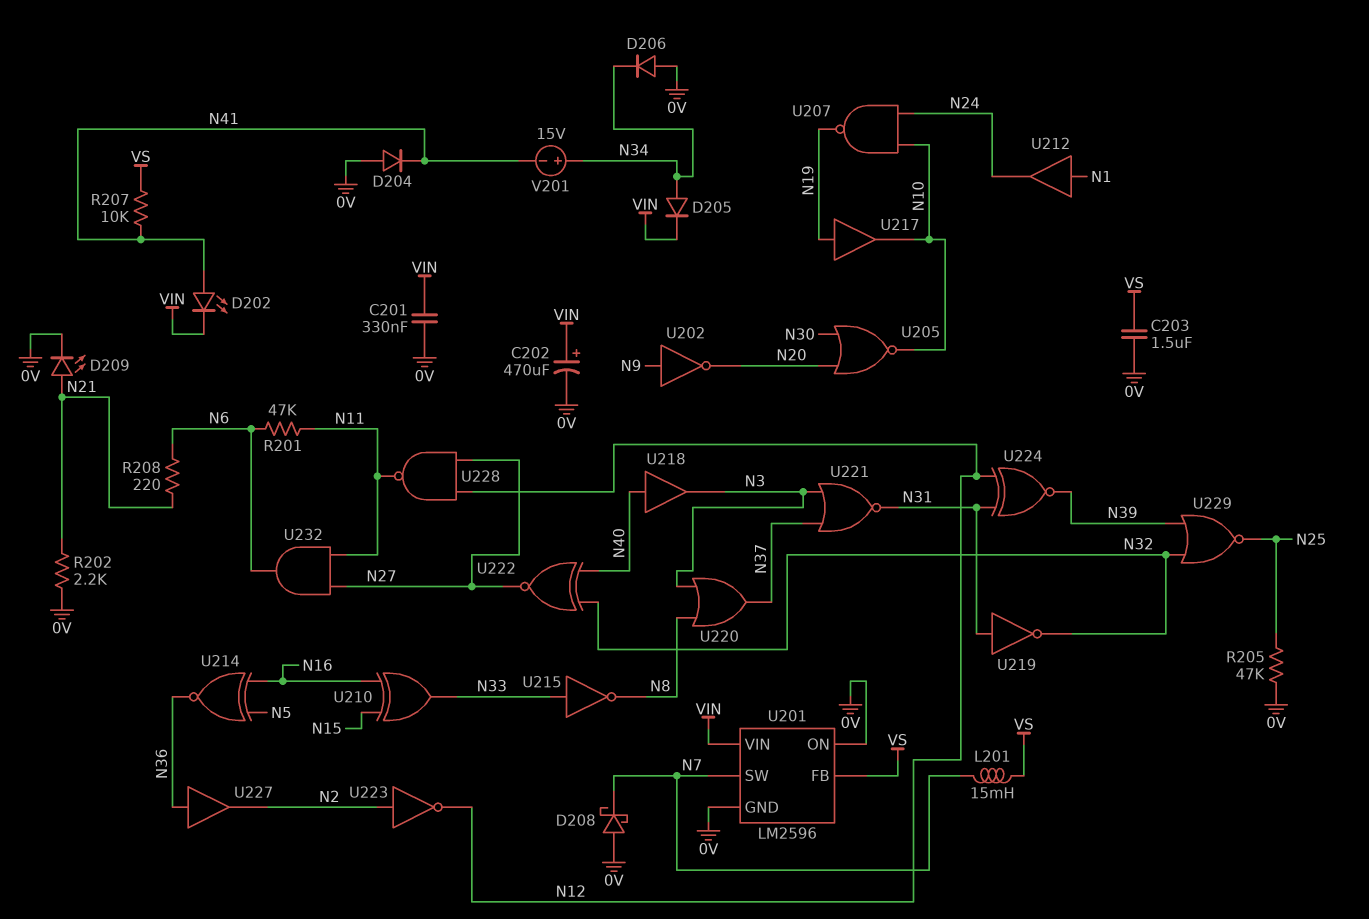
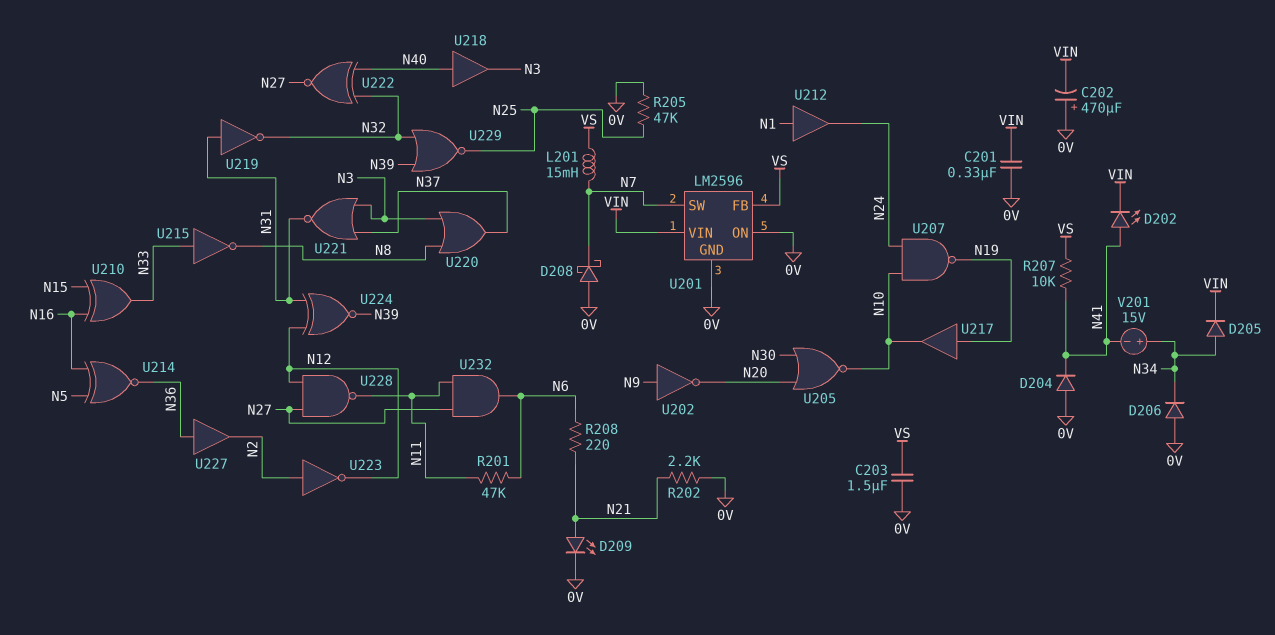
C202: 470uF (plus VIN, minus 0V) -> 470uF (plus 0V, minus VIN)

